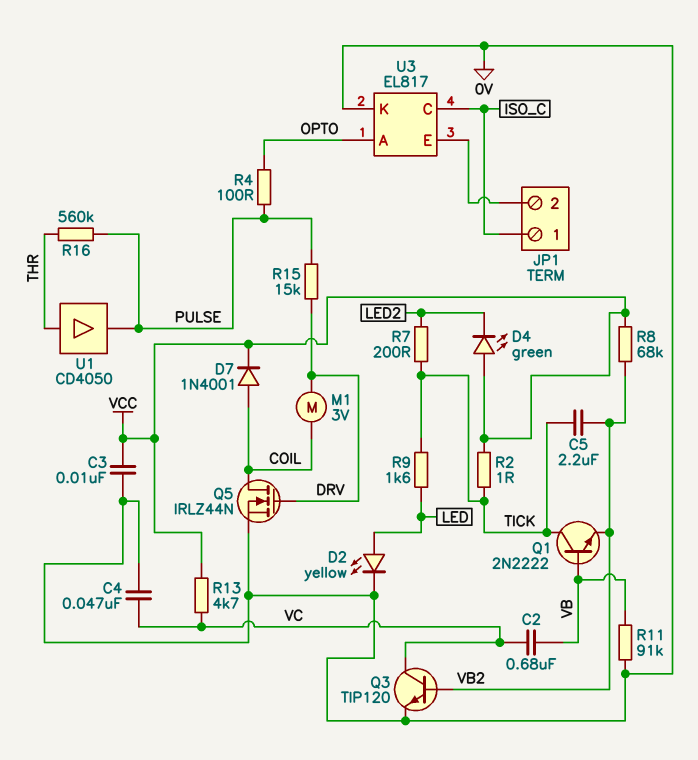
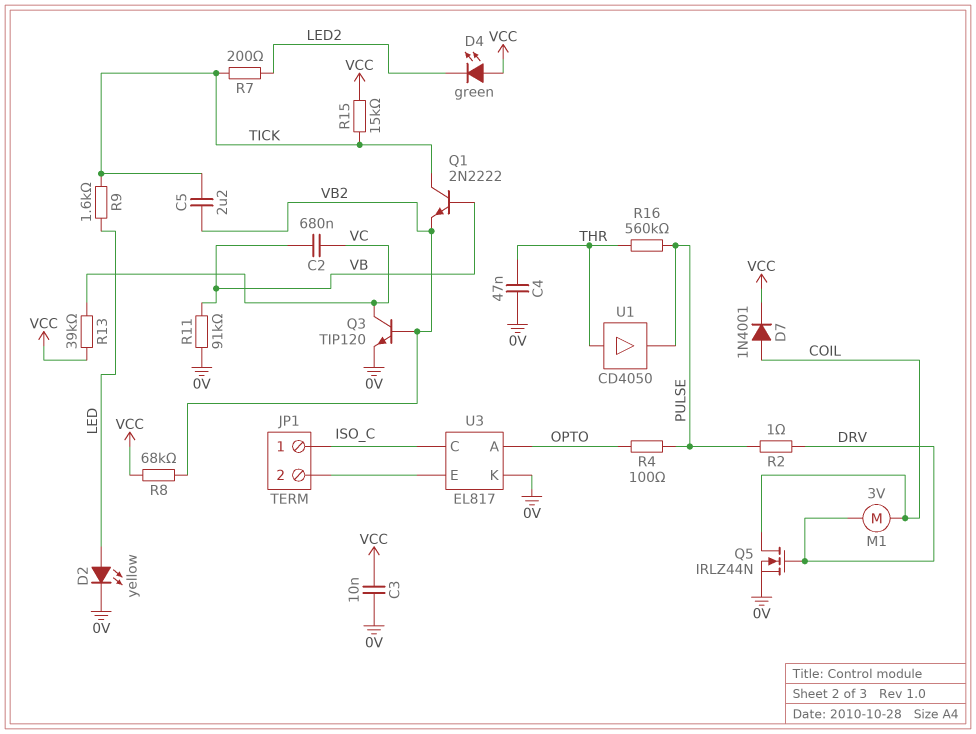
C4: 47nF (0V, VC) -> 47nF (0V, THR)
R2: 1 (TICK, VCC) -> 1 (DRV, PULSE)
R13: 4.7k (VC, VCC) -> 39k (VC, VCC)
R15: 15k (DRV, PULSE) -> 15k (TICK, VCC)

